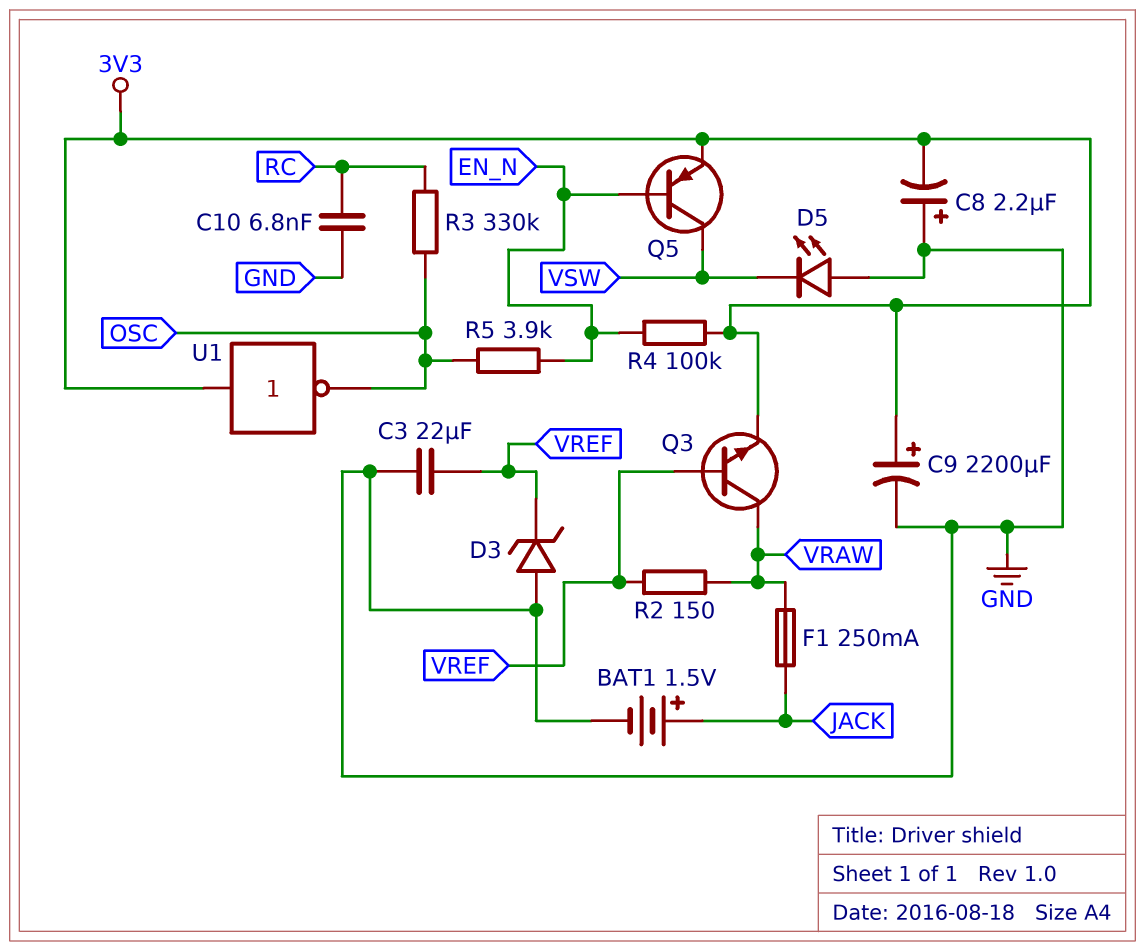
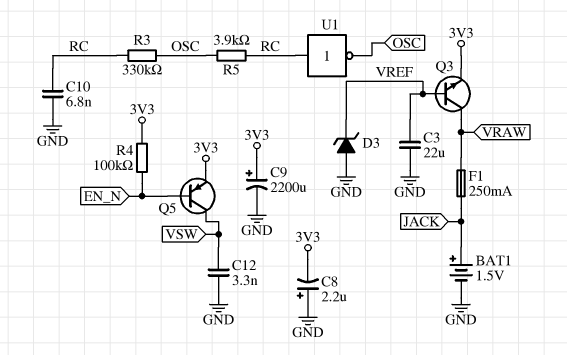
C12: none -> 3.3nF (GND, VSW)
D5: LED (A GND, K VSW) -> none
R2: 150 (VRAW, VREF) -> none
R5: 3.9k (EN_N, OSC) -> 3.9k (OSC, RC)
U1: NOT (in 3V3, out OSC) -> NOT (in RC, out OSC)

